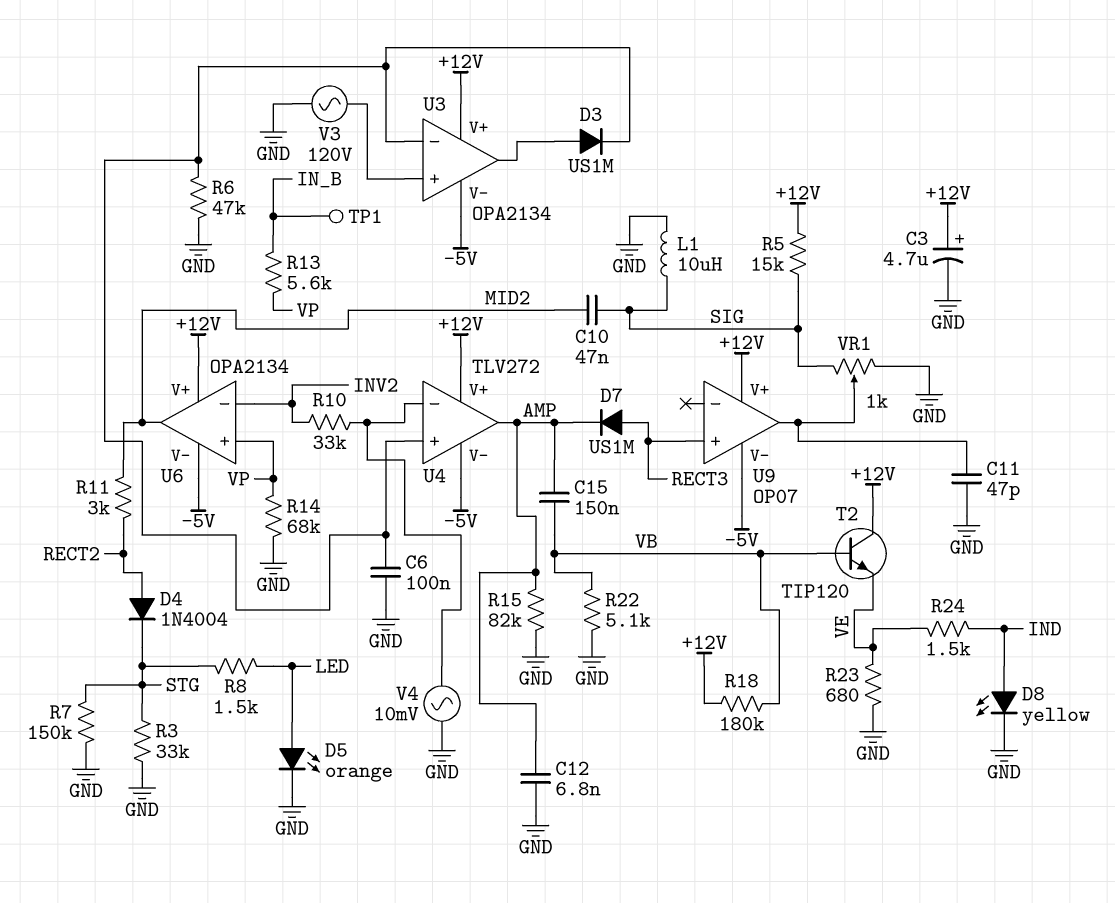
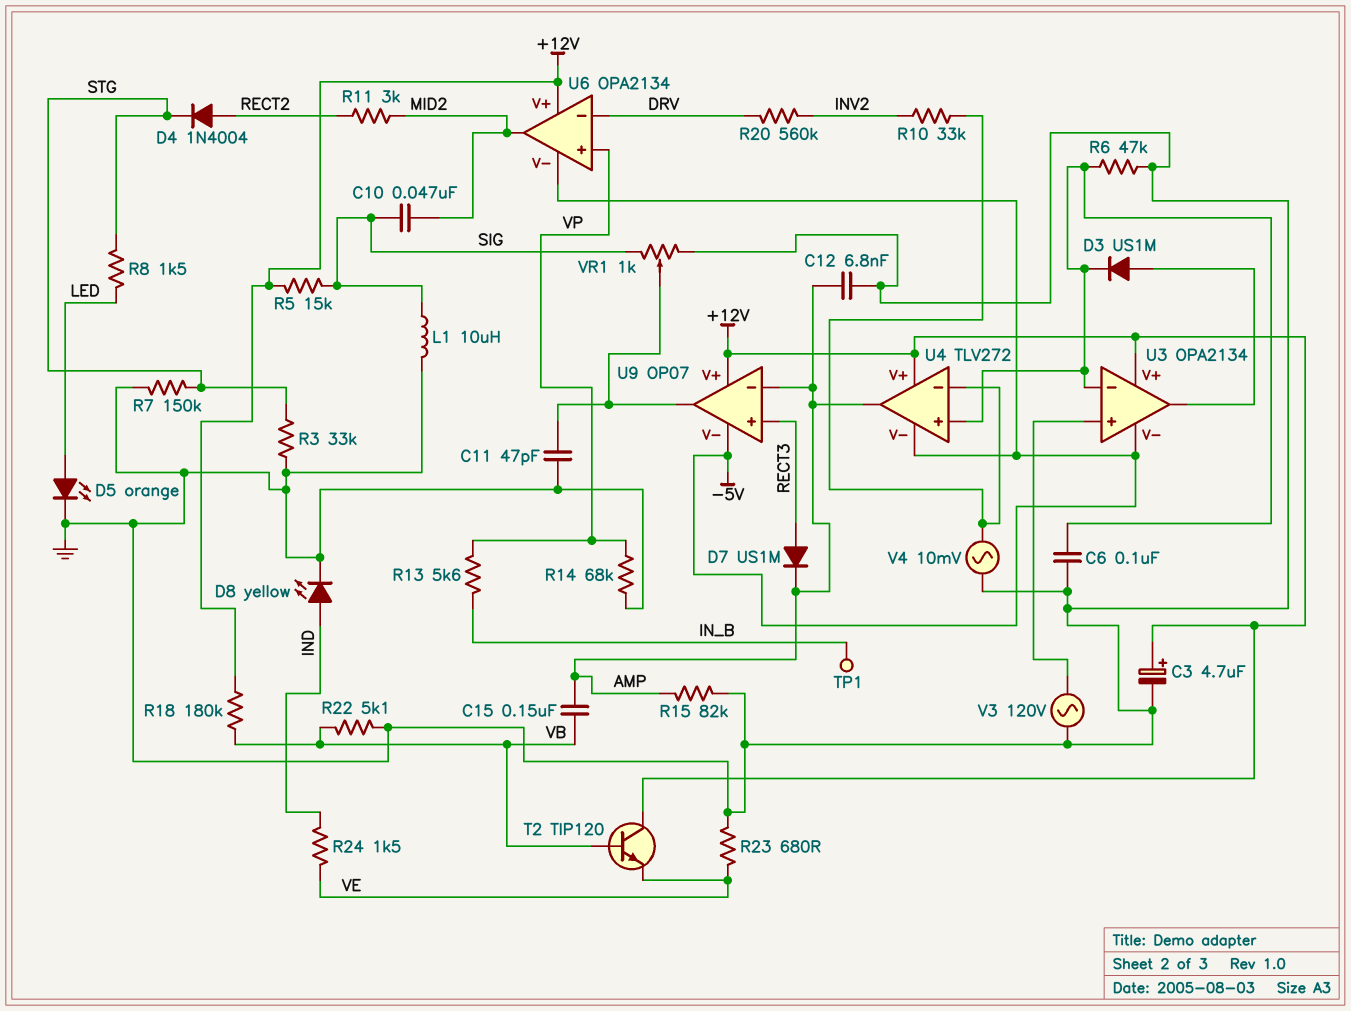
R20: none -> 560k (DRV, INV2)
U6 pin in-: INV2 -> DRV
U9 pin in-: none -> AMP

